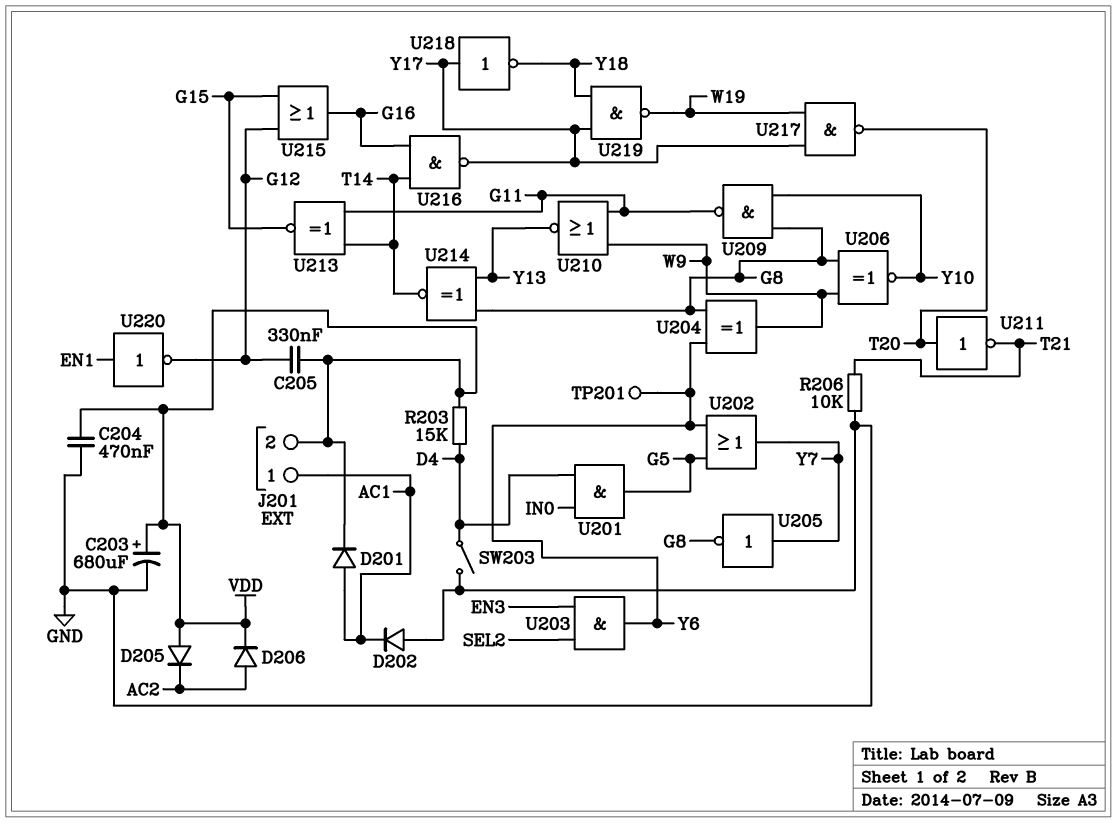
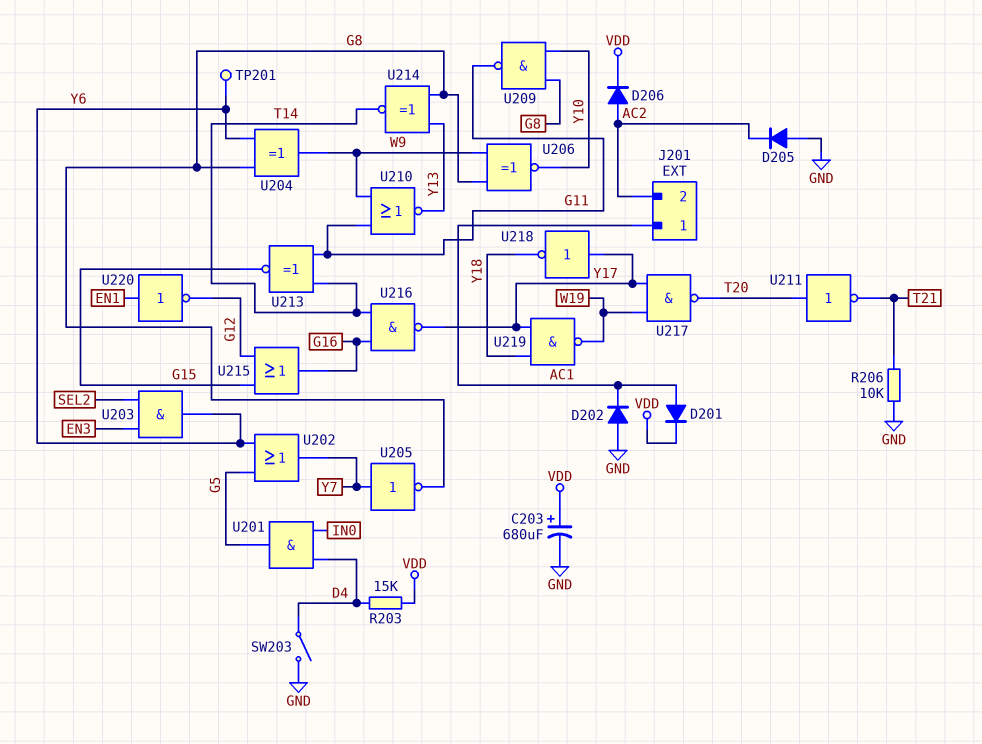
C204: 470nF (GND, VDD) -> none
C205: 330nF (G12, VDD) -> none
D205: diode (A VDD, K AC2) -> diode (A GND, K AC2)
J201 pin 2: VDD -> AC2

